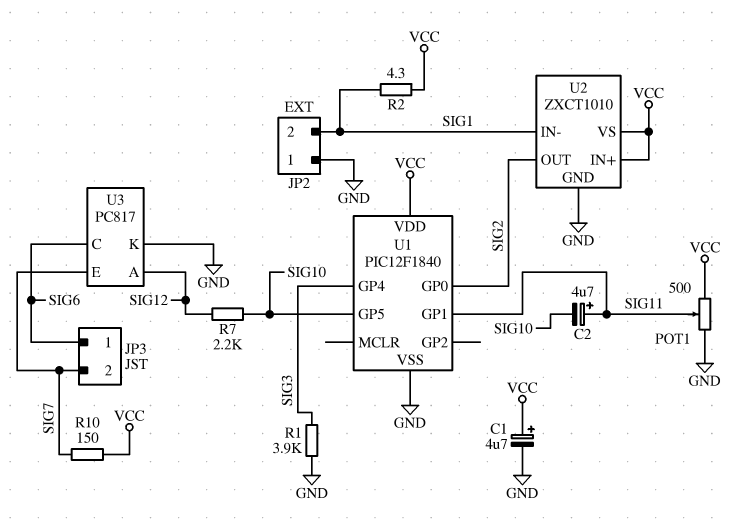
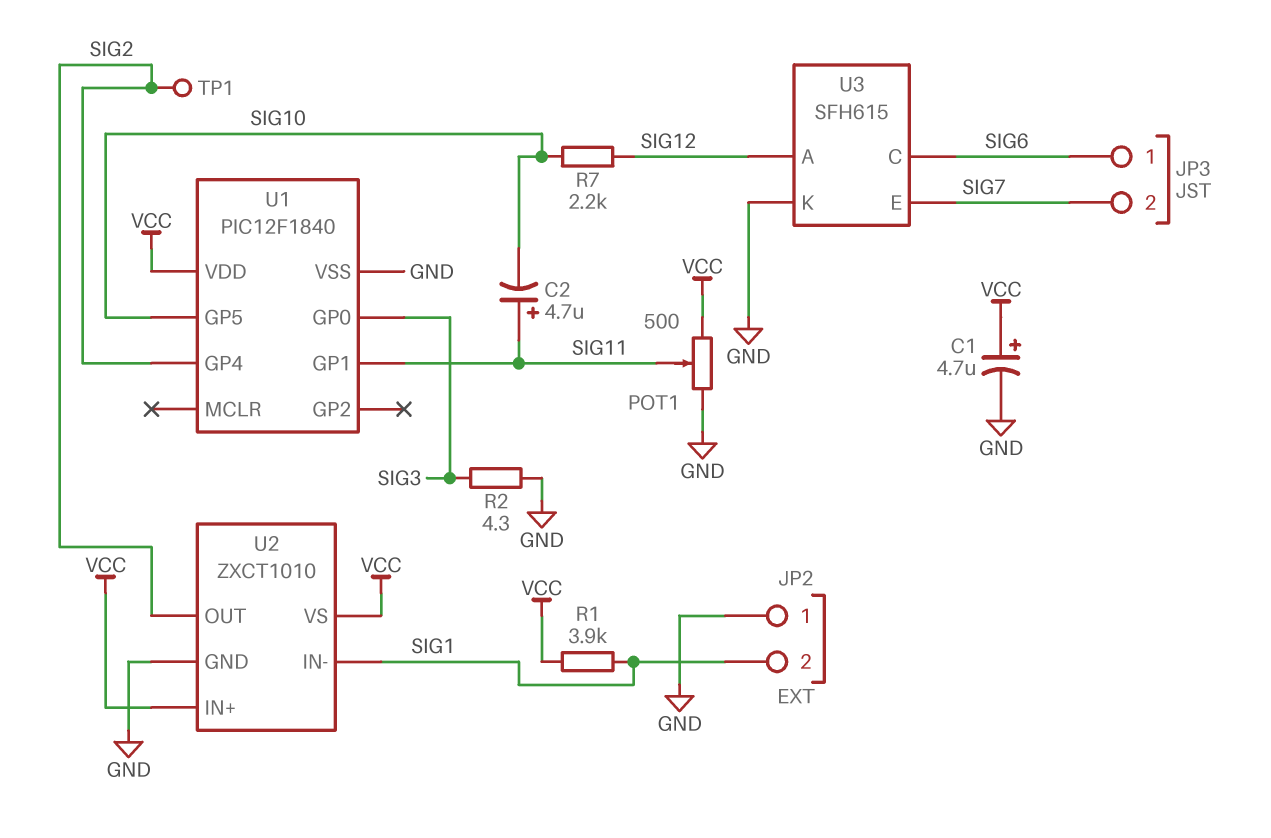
R1: 3.9k (GND, SIG3) -> 3.9k (SIG1, VCC)
R2: 4.3 (SIG1, VCC) -> 4.3 (GND, SIG3)
R10: 150 (SIG7, VCC) -> none
TP1: none -> test point (SIG2)
U1 pin GP0: SIG2 -> SIG3
U1 pin GP4: SIG3 -> SIG2
U3: PC817 -> SFH615

